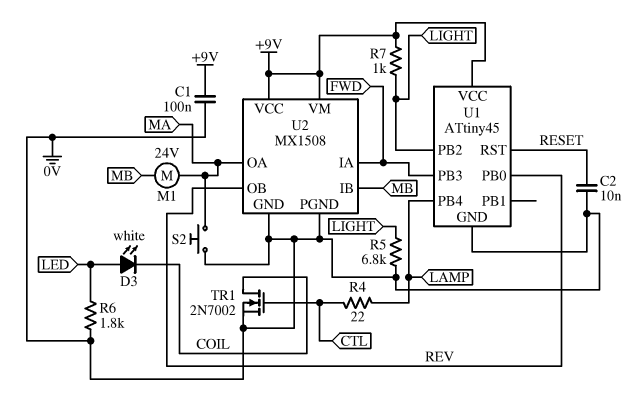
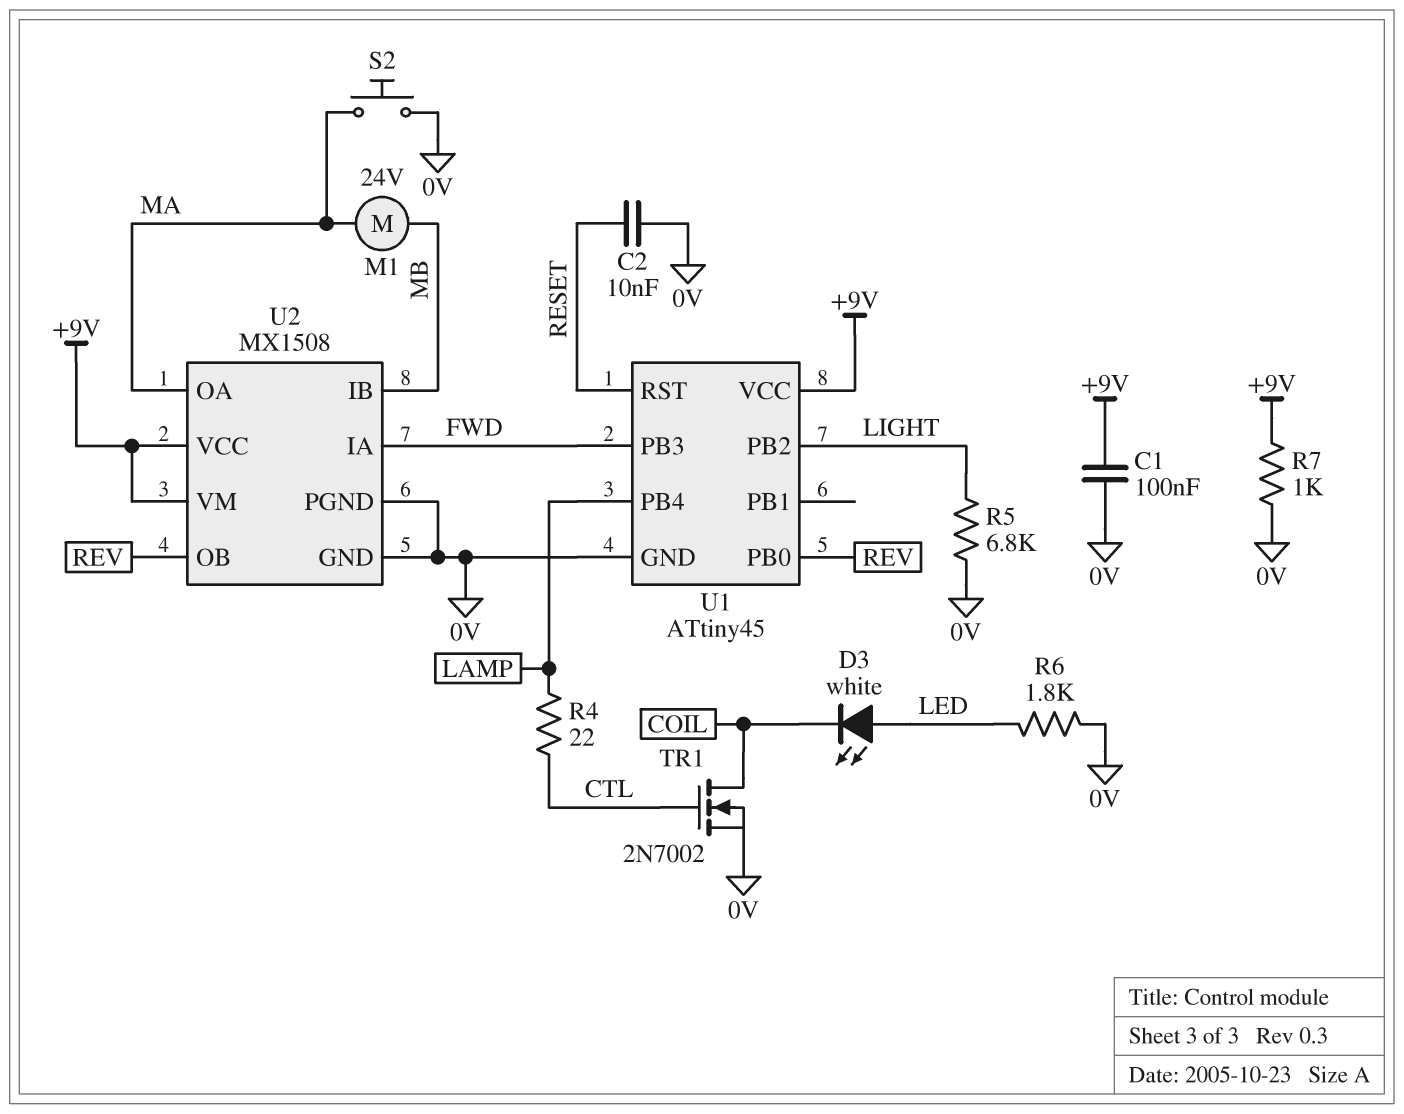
R7: 1k (+9V, LIGHT) -> 1k (+9V, 0V)

